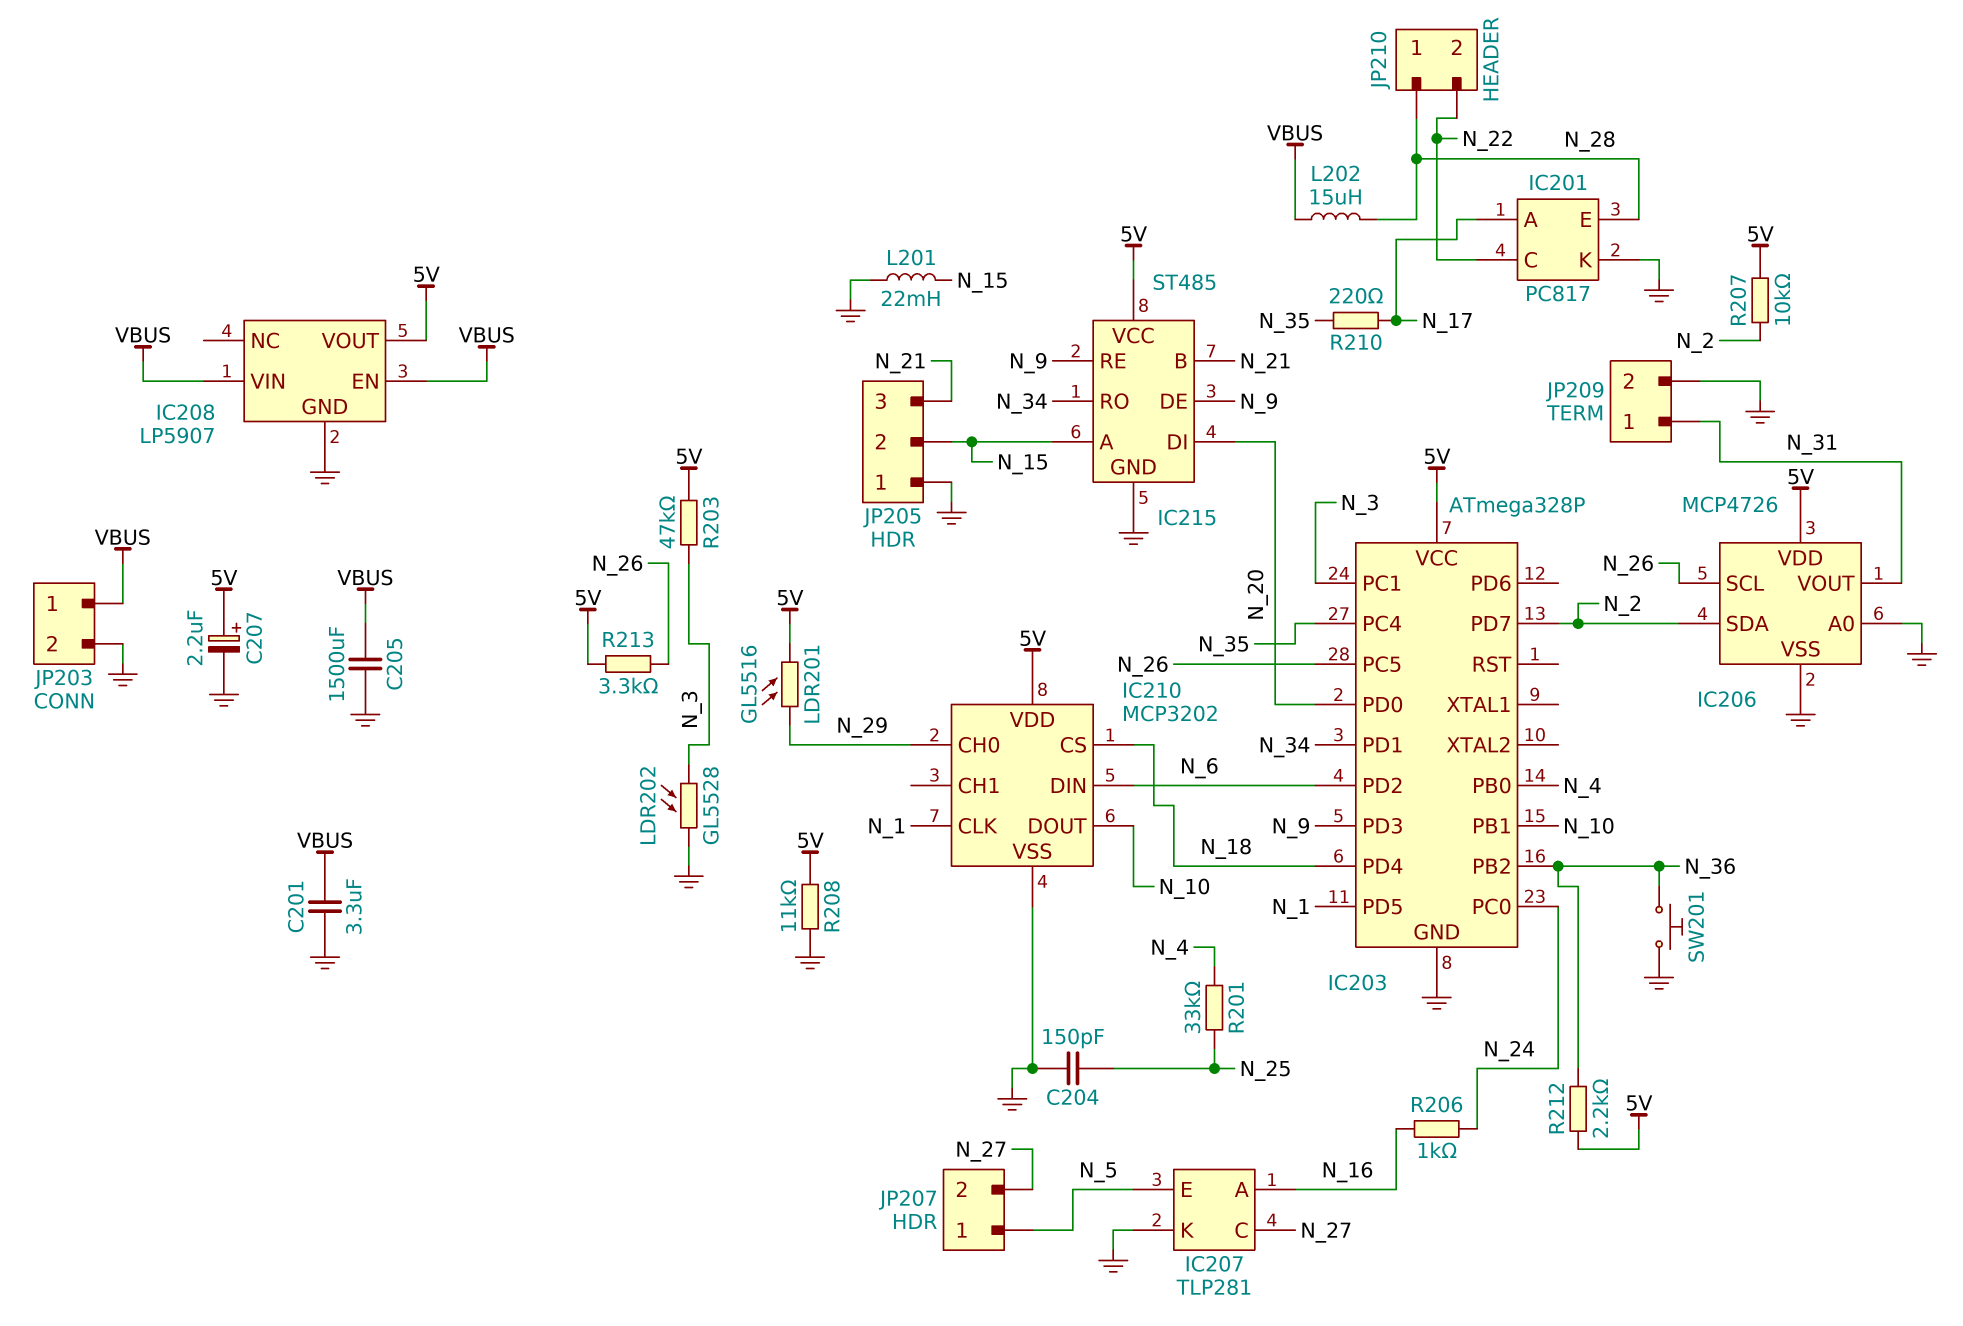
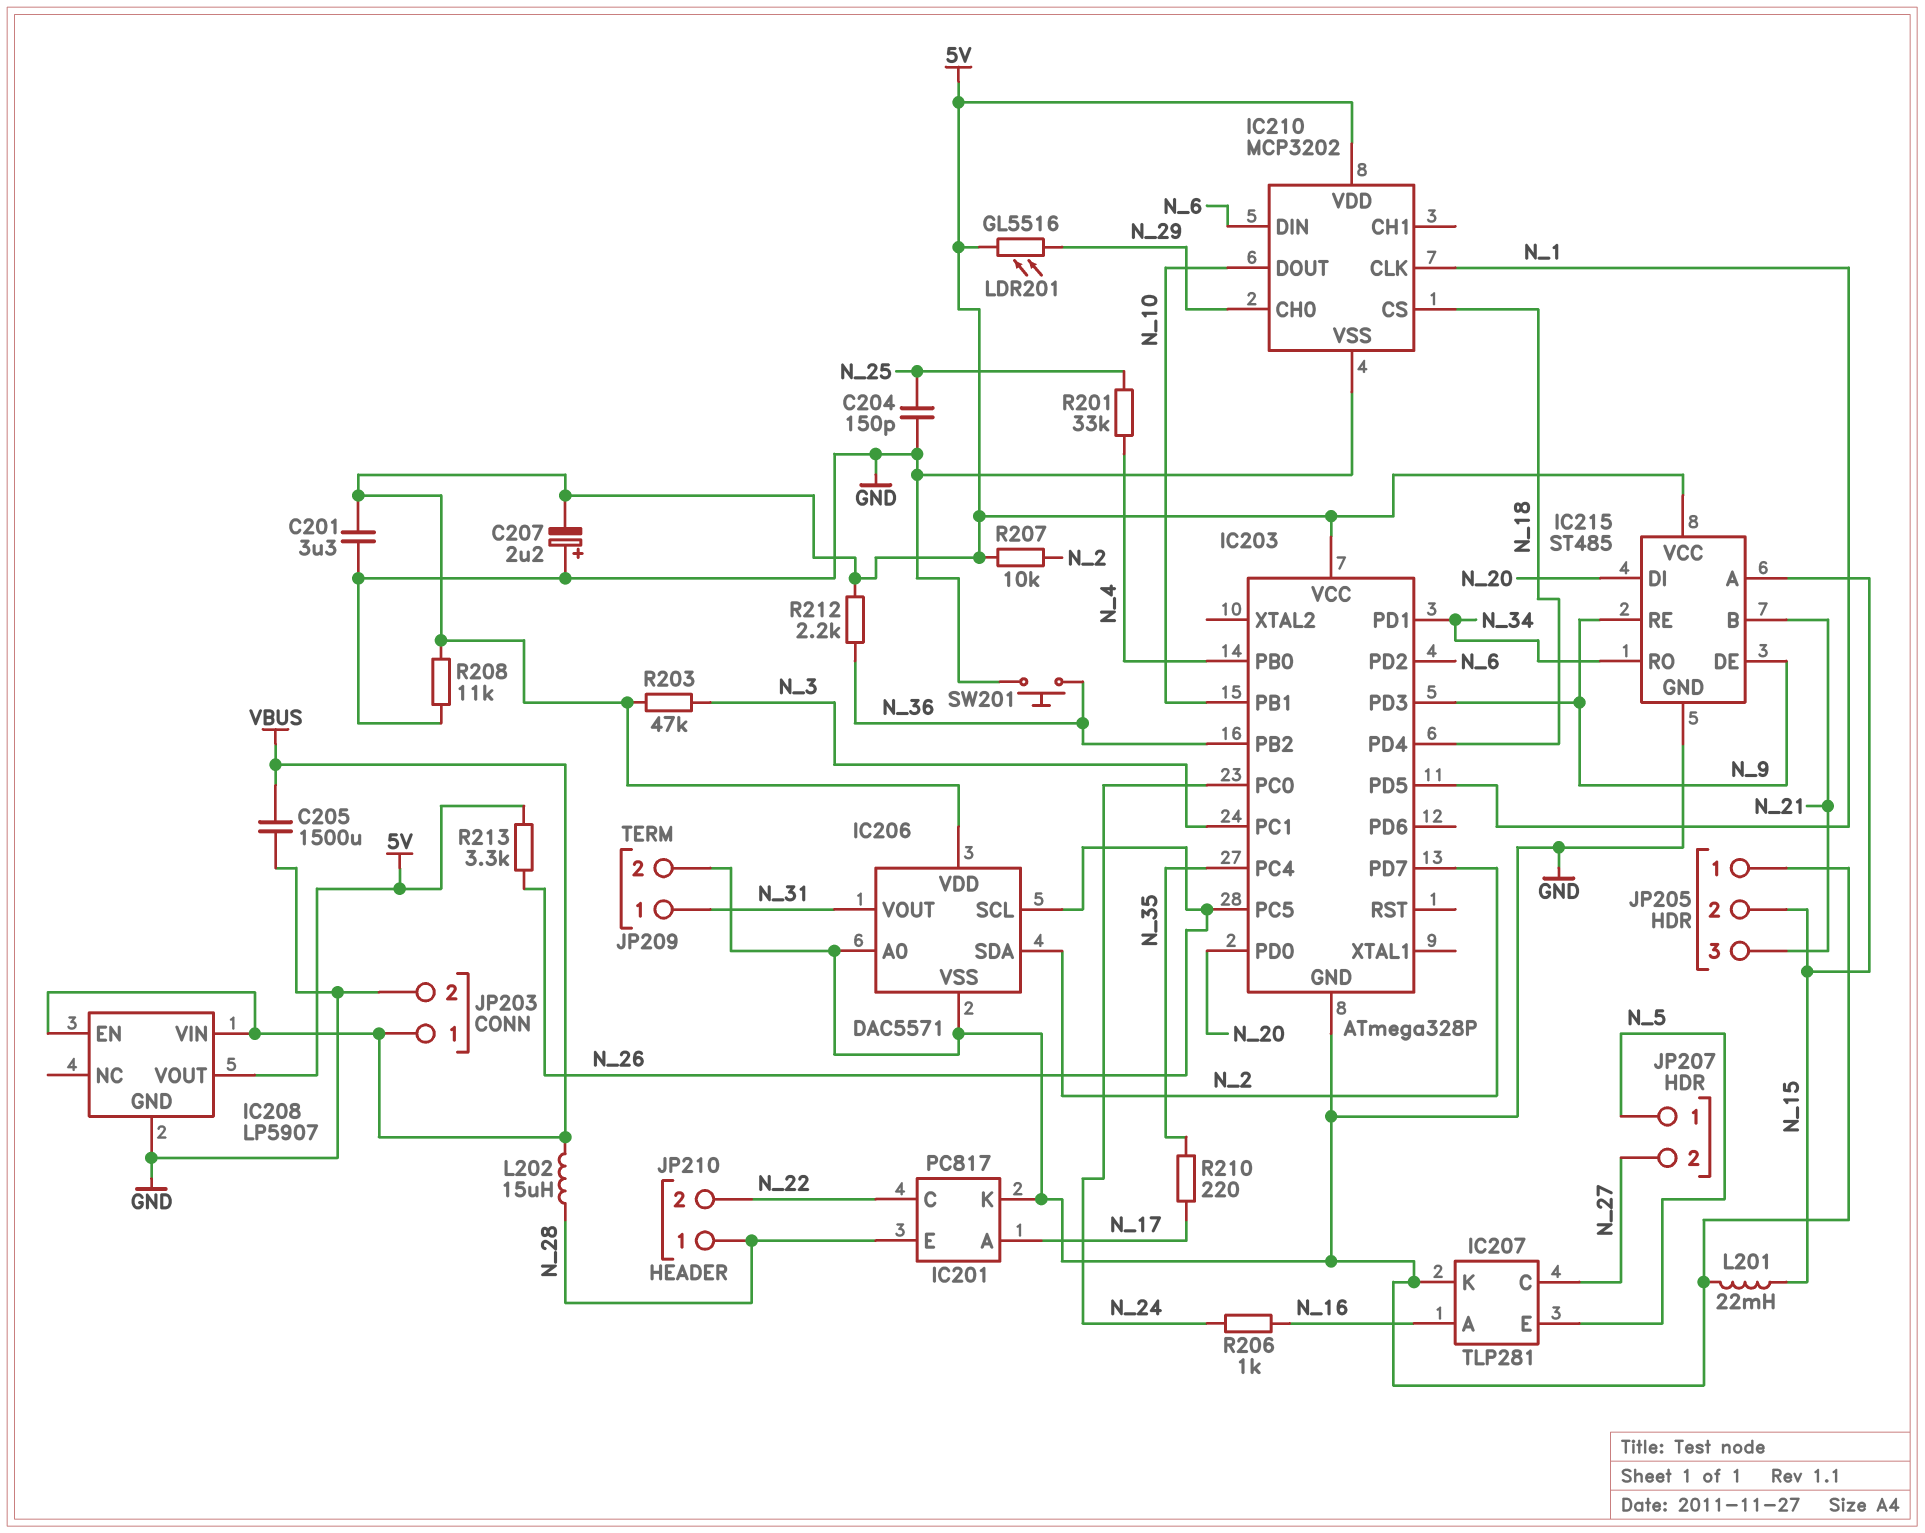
C201: 3.3uF (GND, VBUS) -> 3.3uF (5V, GND)
C207: 2.2uF (plus 5V, minus GND) -> 2.2uF (plus GND, minus 5V)
IC206: MCP4726 -> DAC5571
LDR202: GL5528 (GND, N_3) -> none

